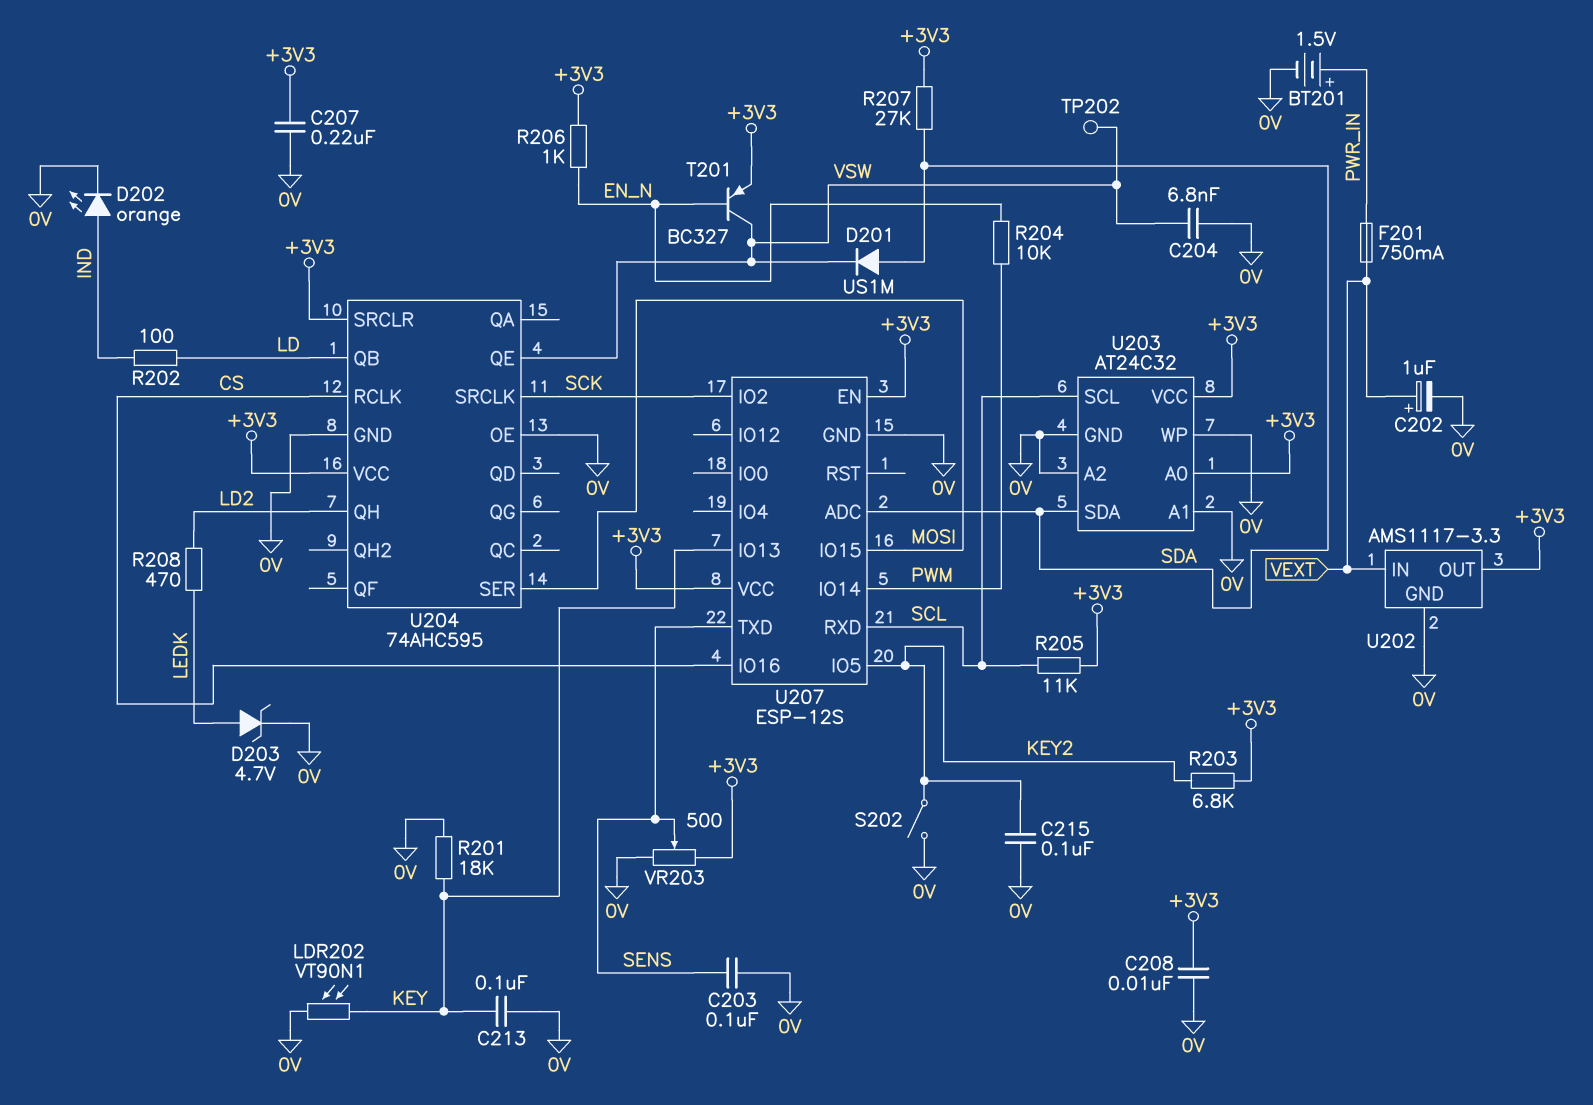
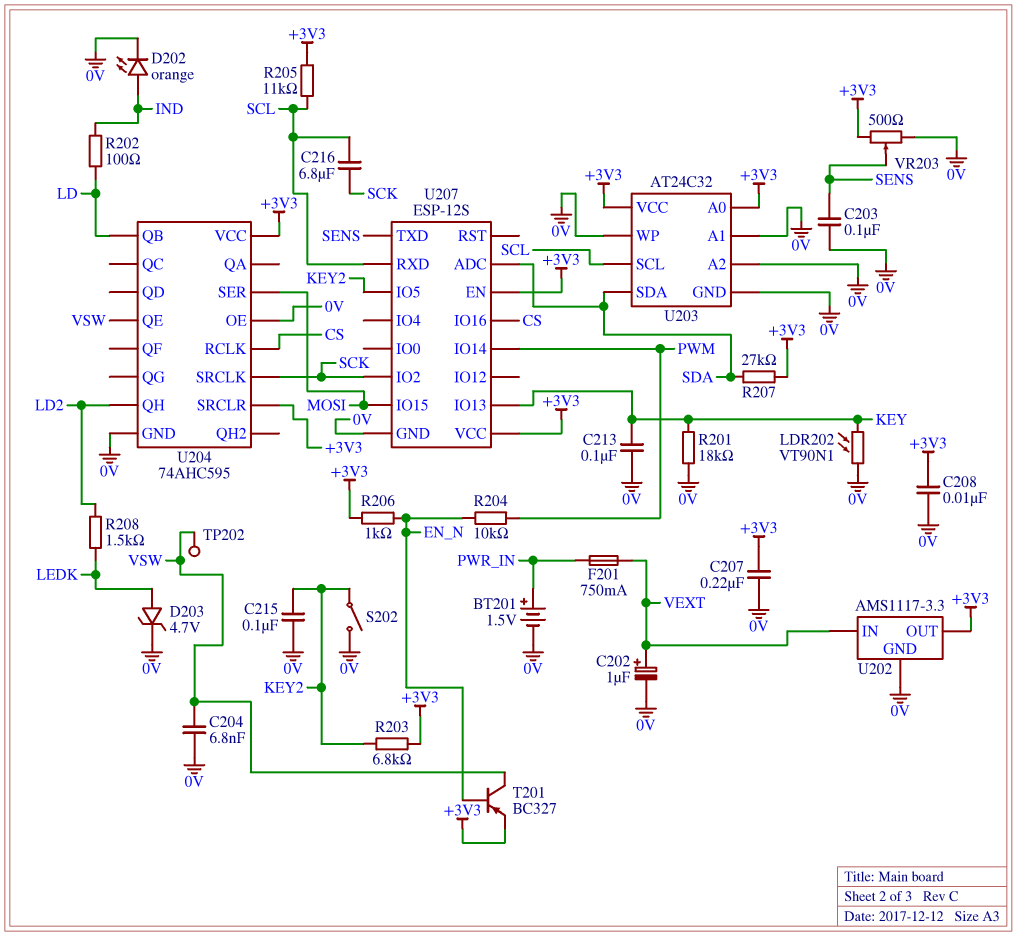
C216: none -> 6.8uF (SCK, SCL)
D201: diode US1M (A SDA, K VSW) -> none
R208: 470 (LD2, LEDK) -> 1.5k (LD2, LEDK)

